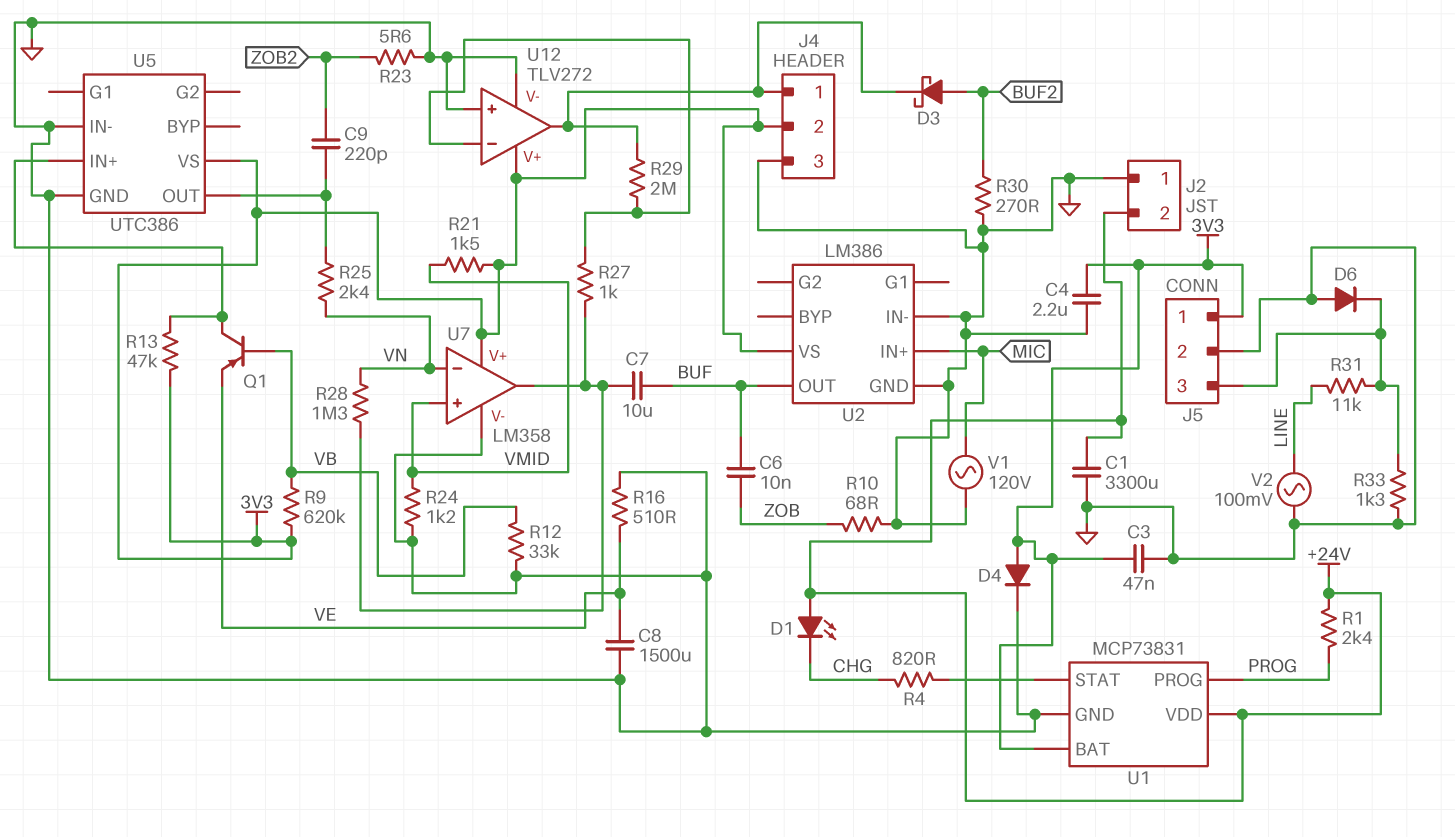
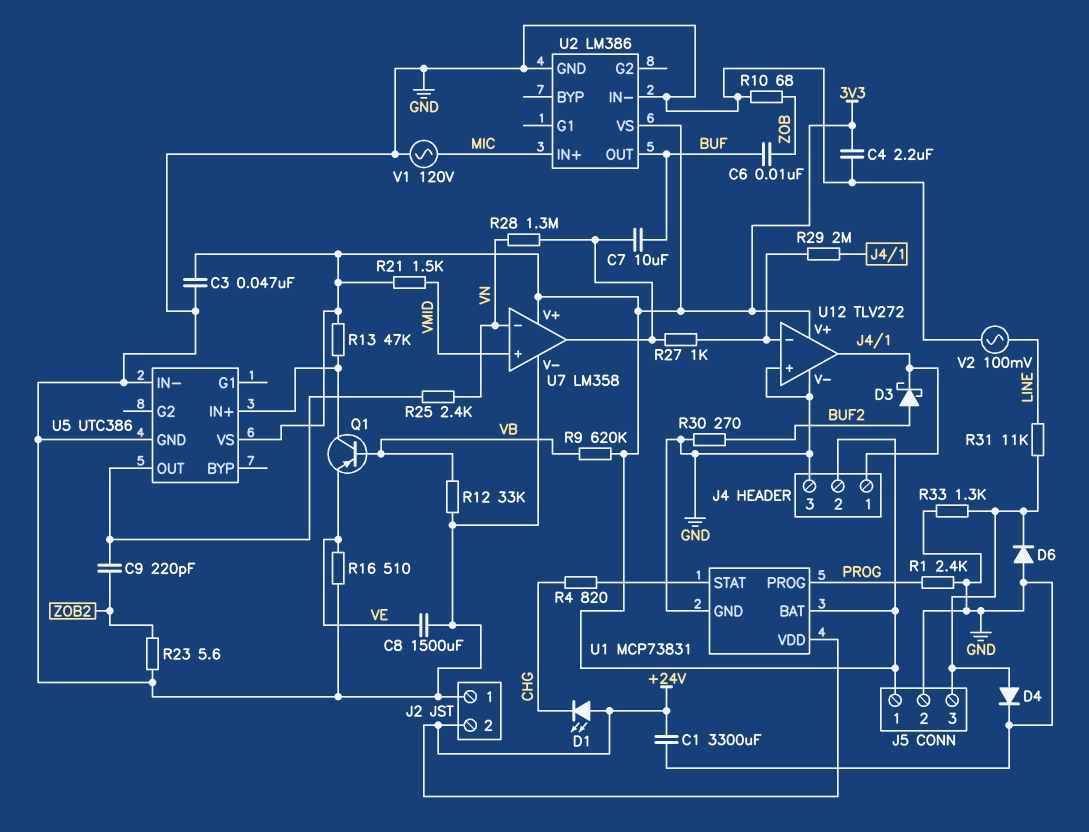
D4: diode (A 3V3, K GND) -> diode (A J5/3, K GND)
R1: 2.4k (+24V, PROG) -> 2.4k (GND, PROG)
R24: 1.2k (GND, VMID) -> none

